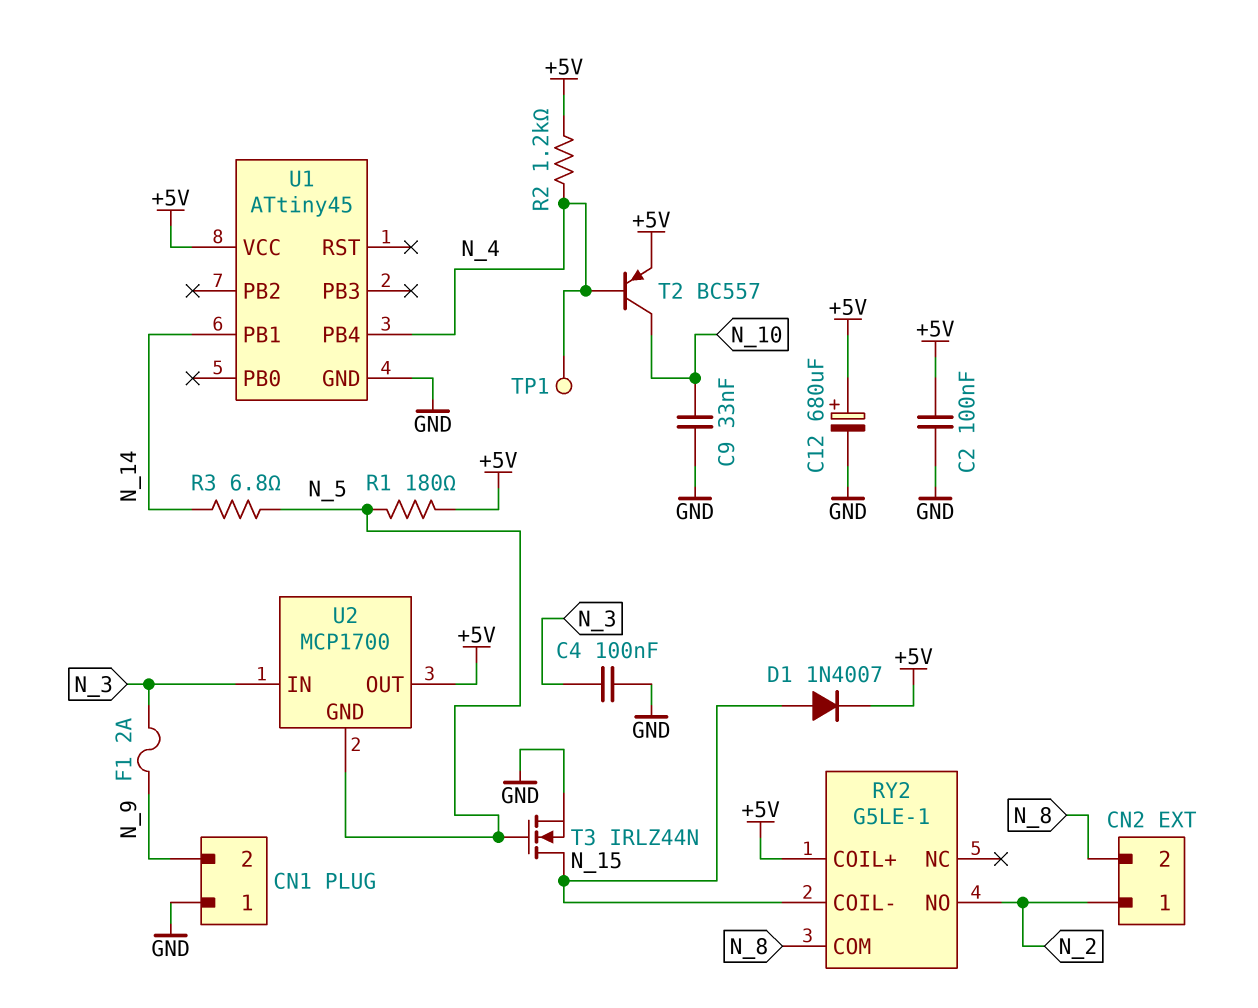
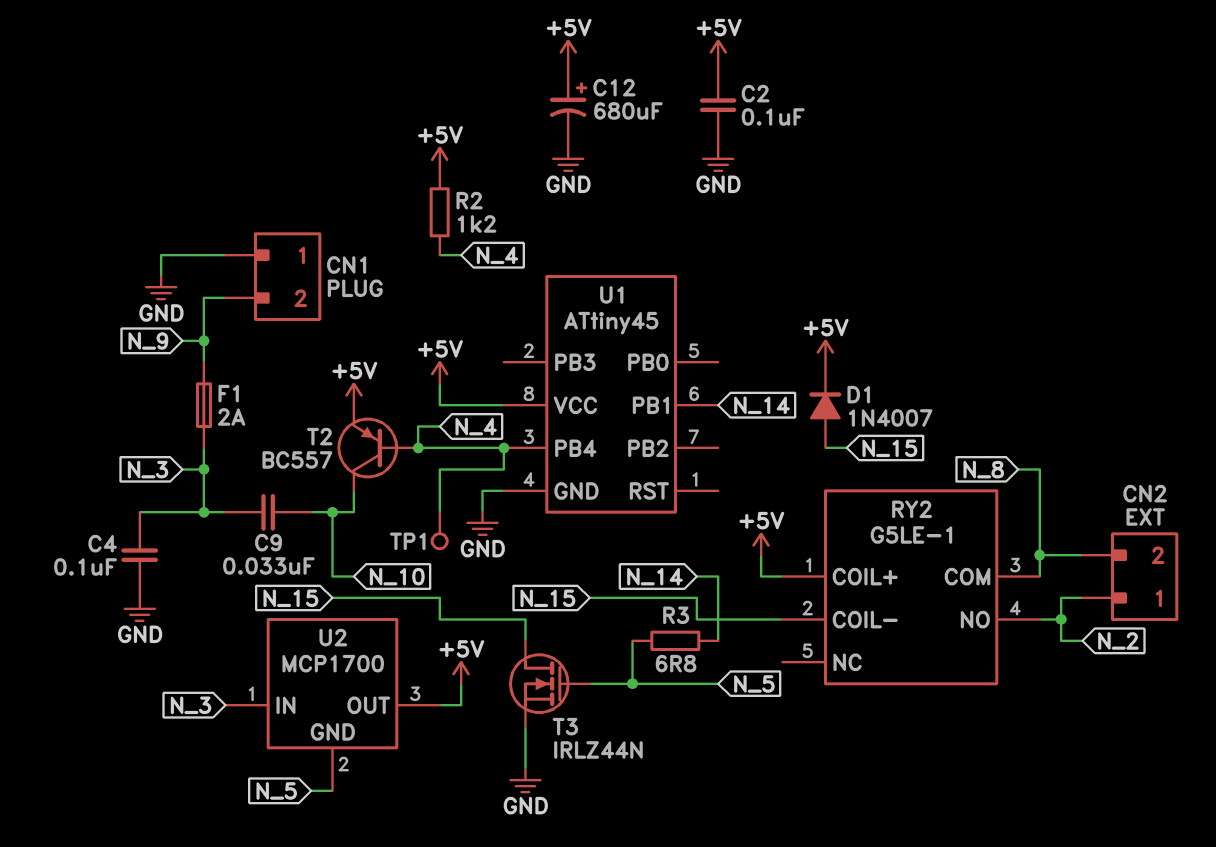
C9: 33nF (GND, N_10) -> 33nF (N_3, N_10)
R1: 180 (+5V, N_5) -> none

